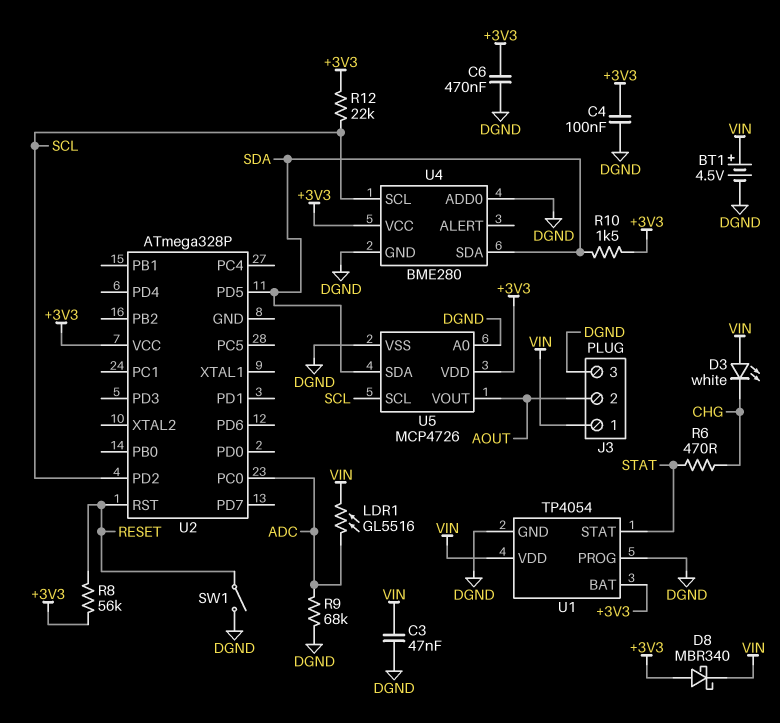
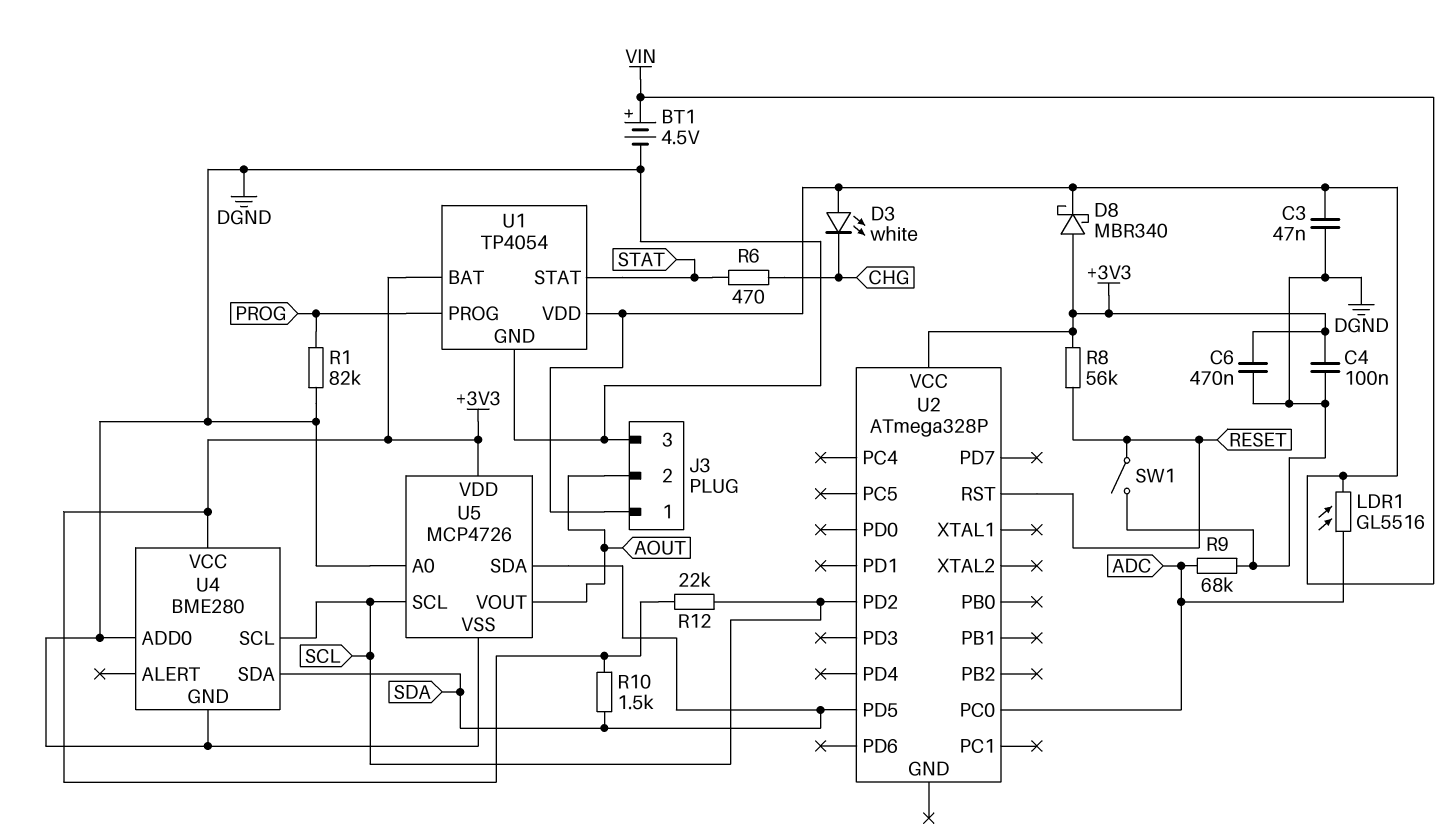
R1: none -> 82k (DGND, PROG)
U1 pin PROG: DGND -> PROG

